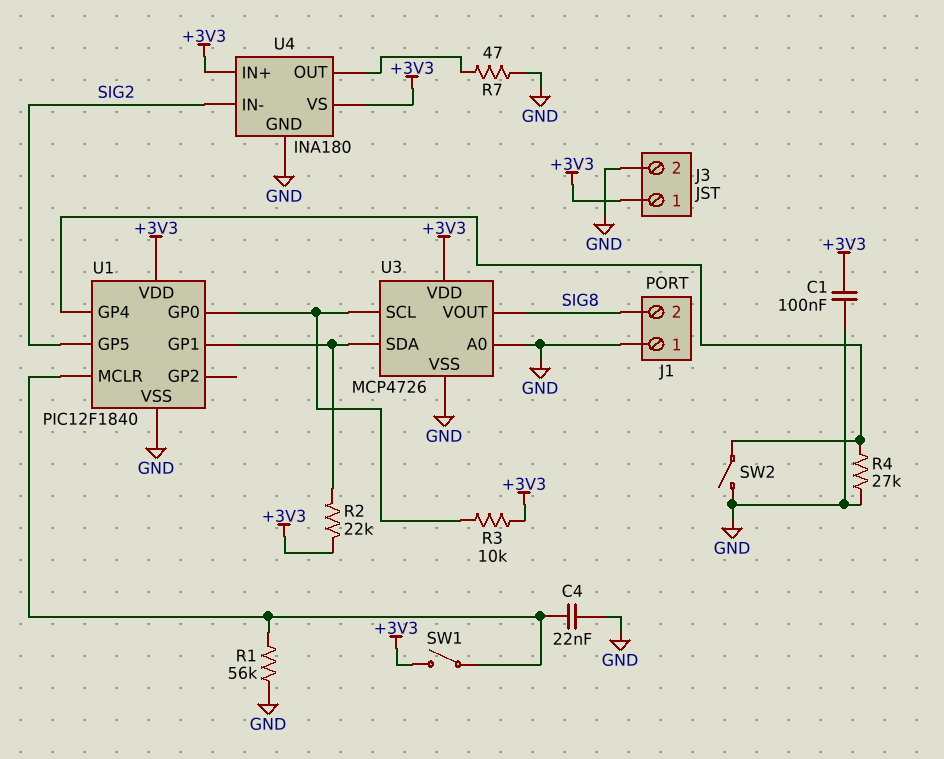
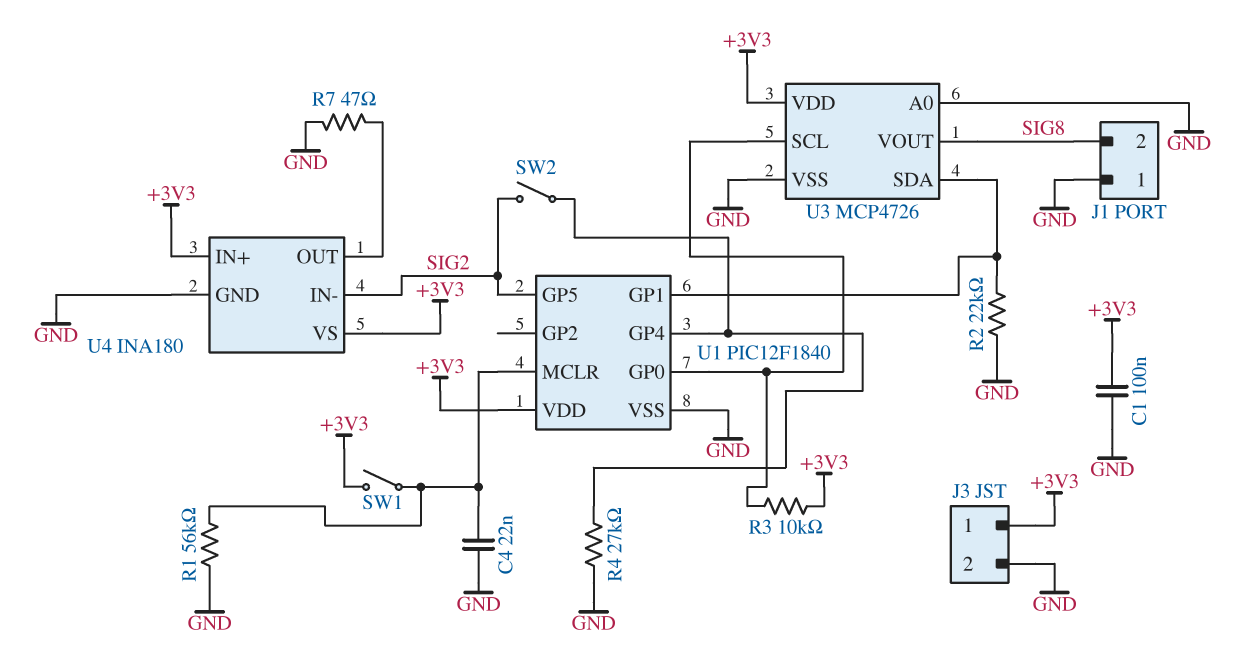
R2: 22k (+3V3, U1/GP1) -> 22k (GND, U1/GP1)
SW2: switch (GND, U1/GP4) -> switch (SIG2, U1/GP4)

